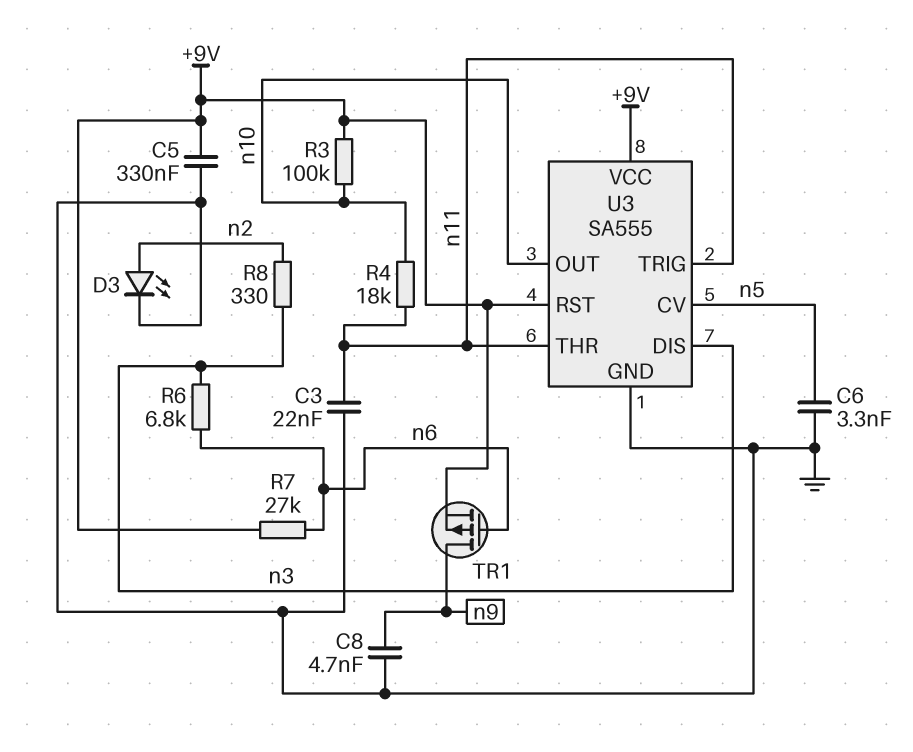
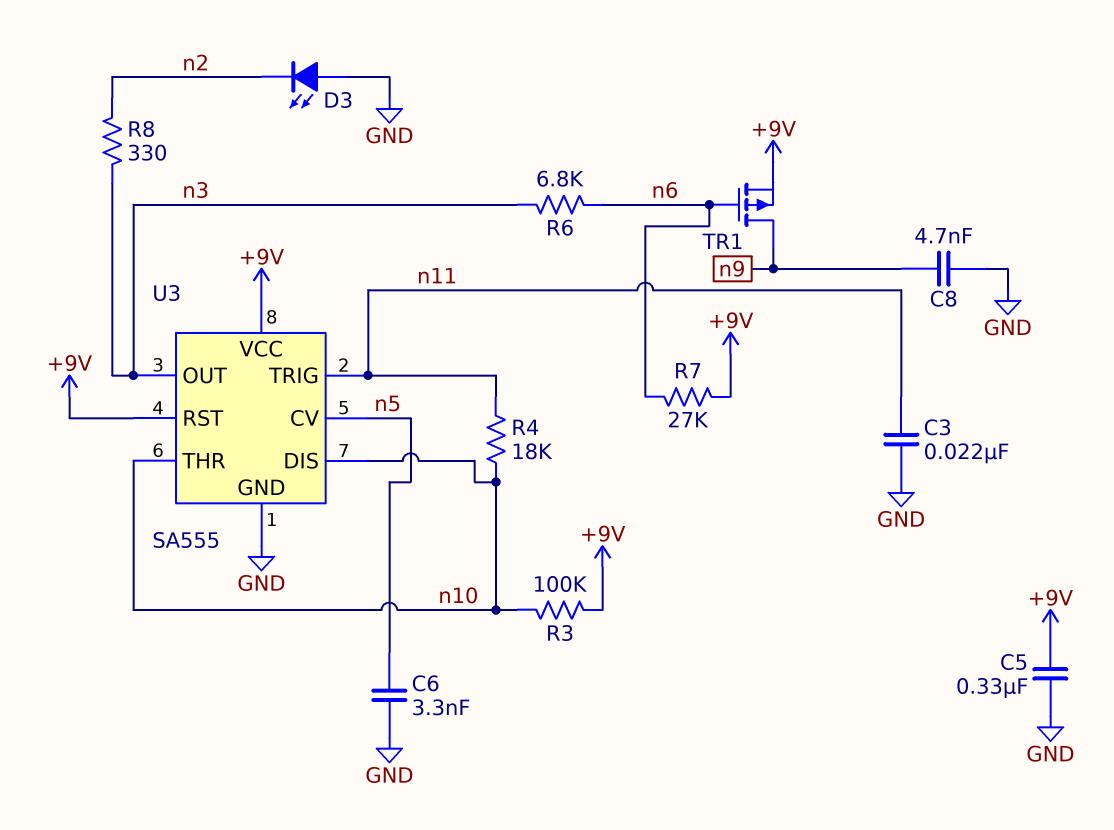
D3: LED (A n2, K GND) -> LED (A GND, K n2)
U3 pin DIS: n3 -> n10
U3 pin OUT: n10 -> n3
U3 pin THR: n11 -> n10

